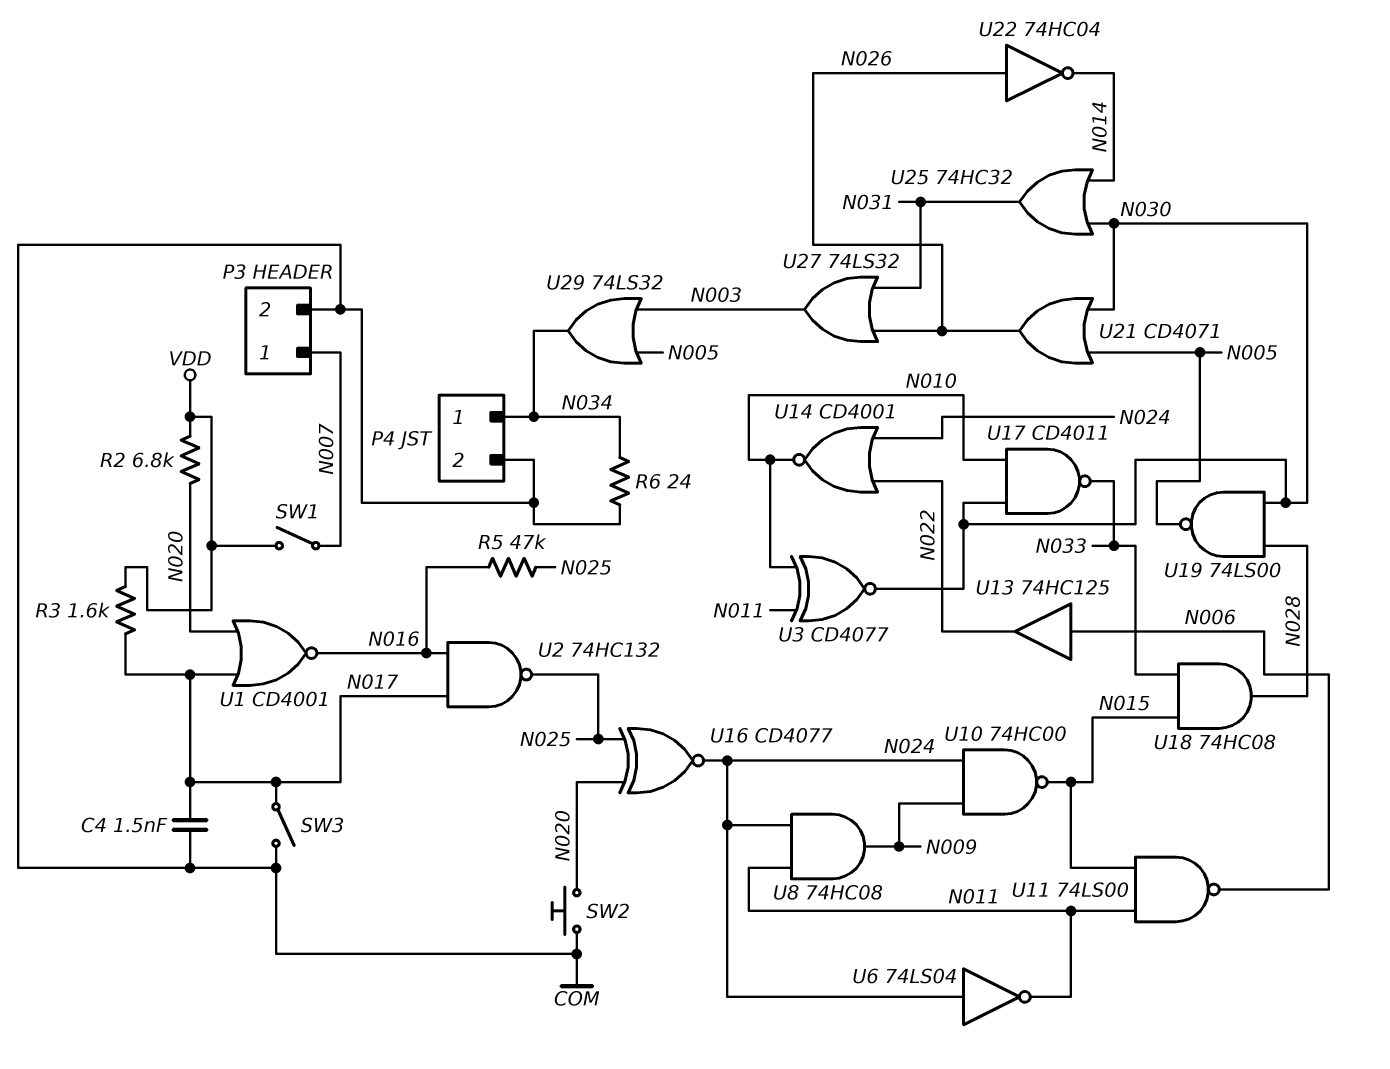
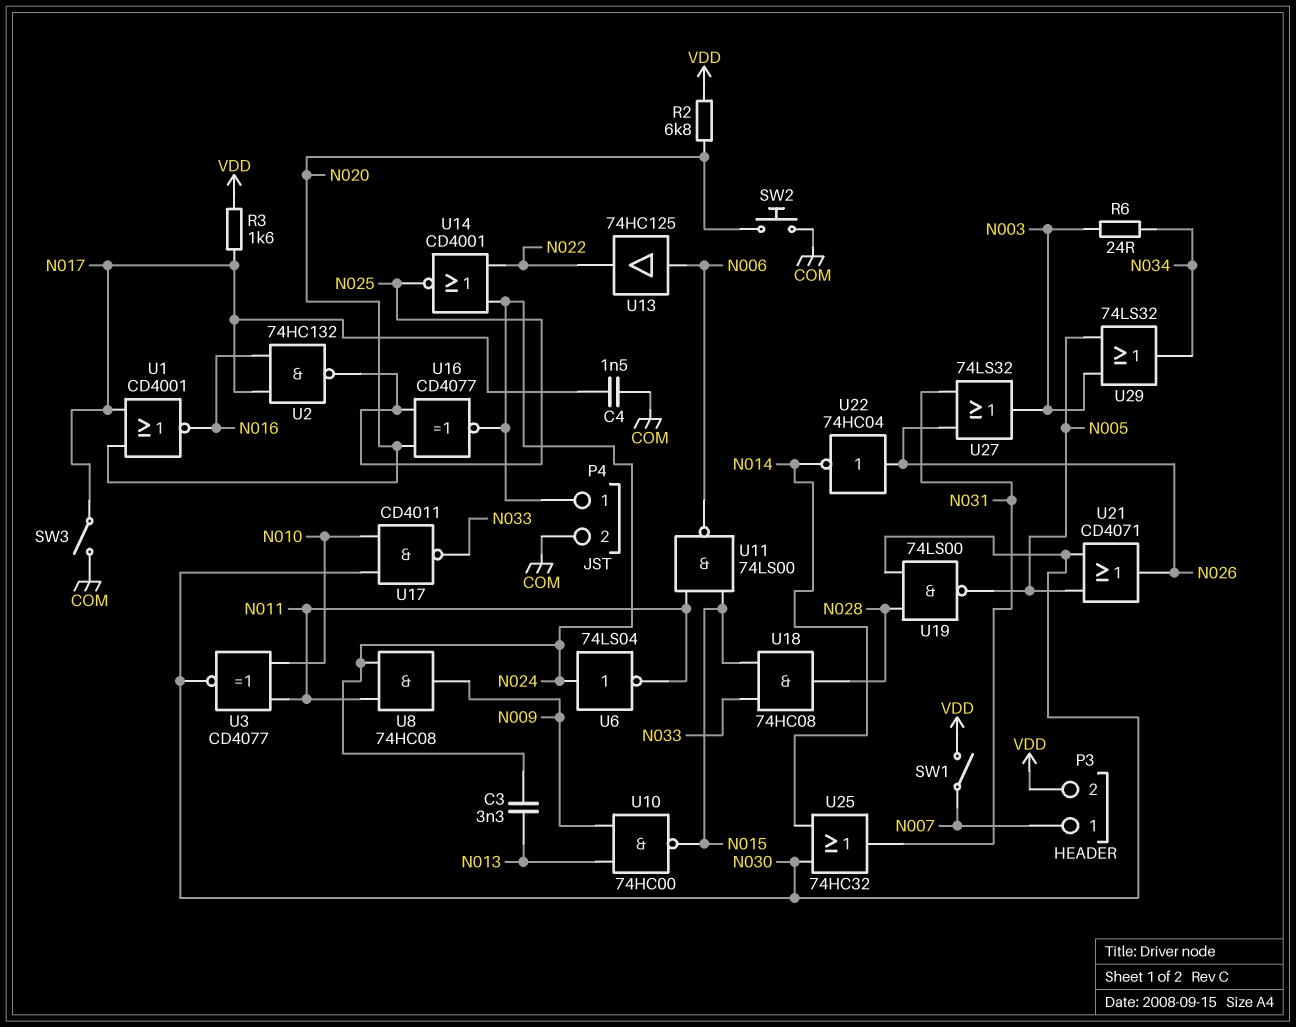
C3: none -> 3.3nF (N013, N024)
P3 pin 2: COM -> VDD
P4 pin 1: N034 -> N024
R5: 47k (N016, N025) -> none
R6: 24 (COM, N034) -> 24 (N003, N034)
U10: NAND 74HC00 (in N009, in N024, out N015) -> NAND 74HC00 (in N009, in N013, out N015)
U14: NOR CD4001 (in N022, in N024, out N010) -> NOR CD4001 (in N022, in N024, out N025)

